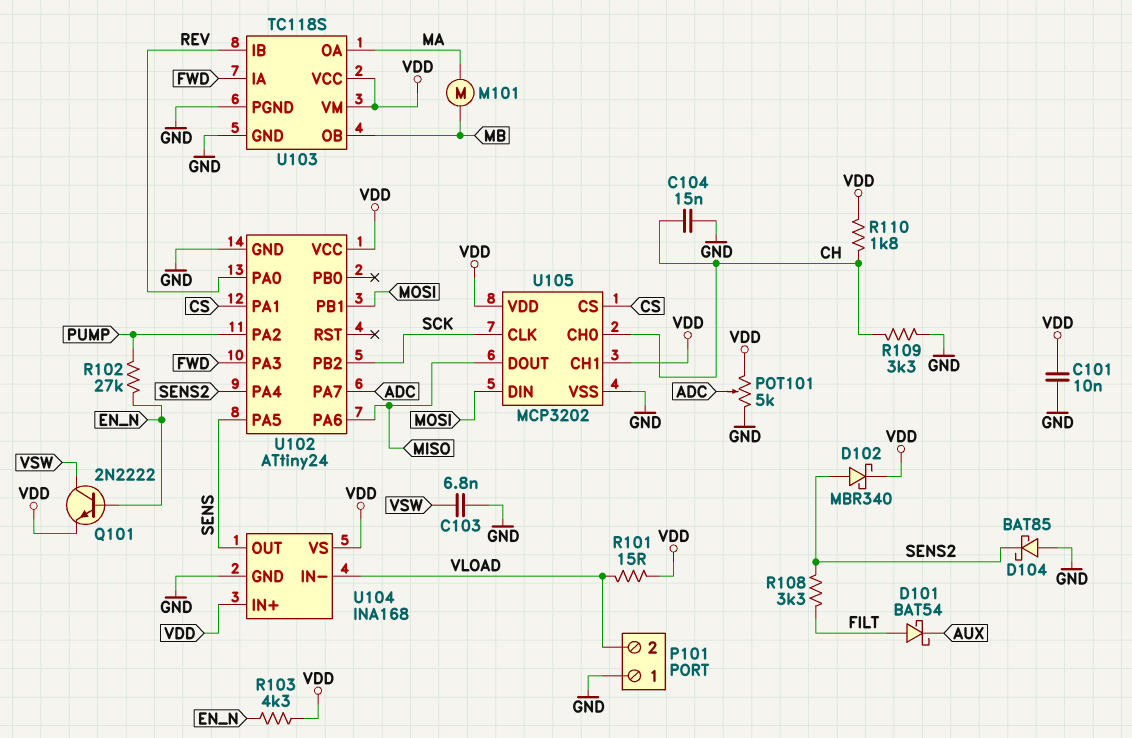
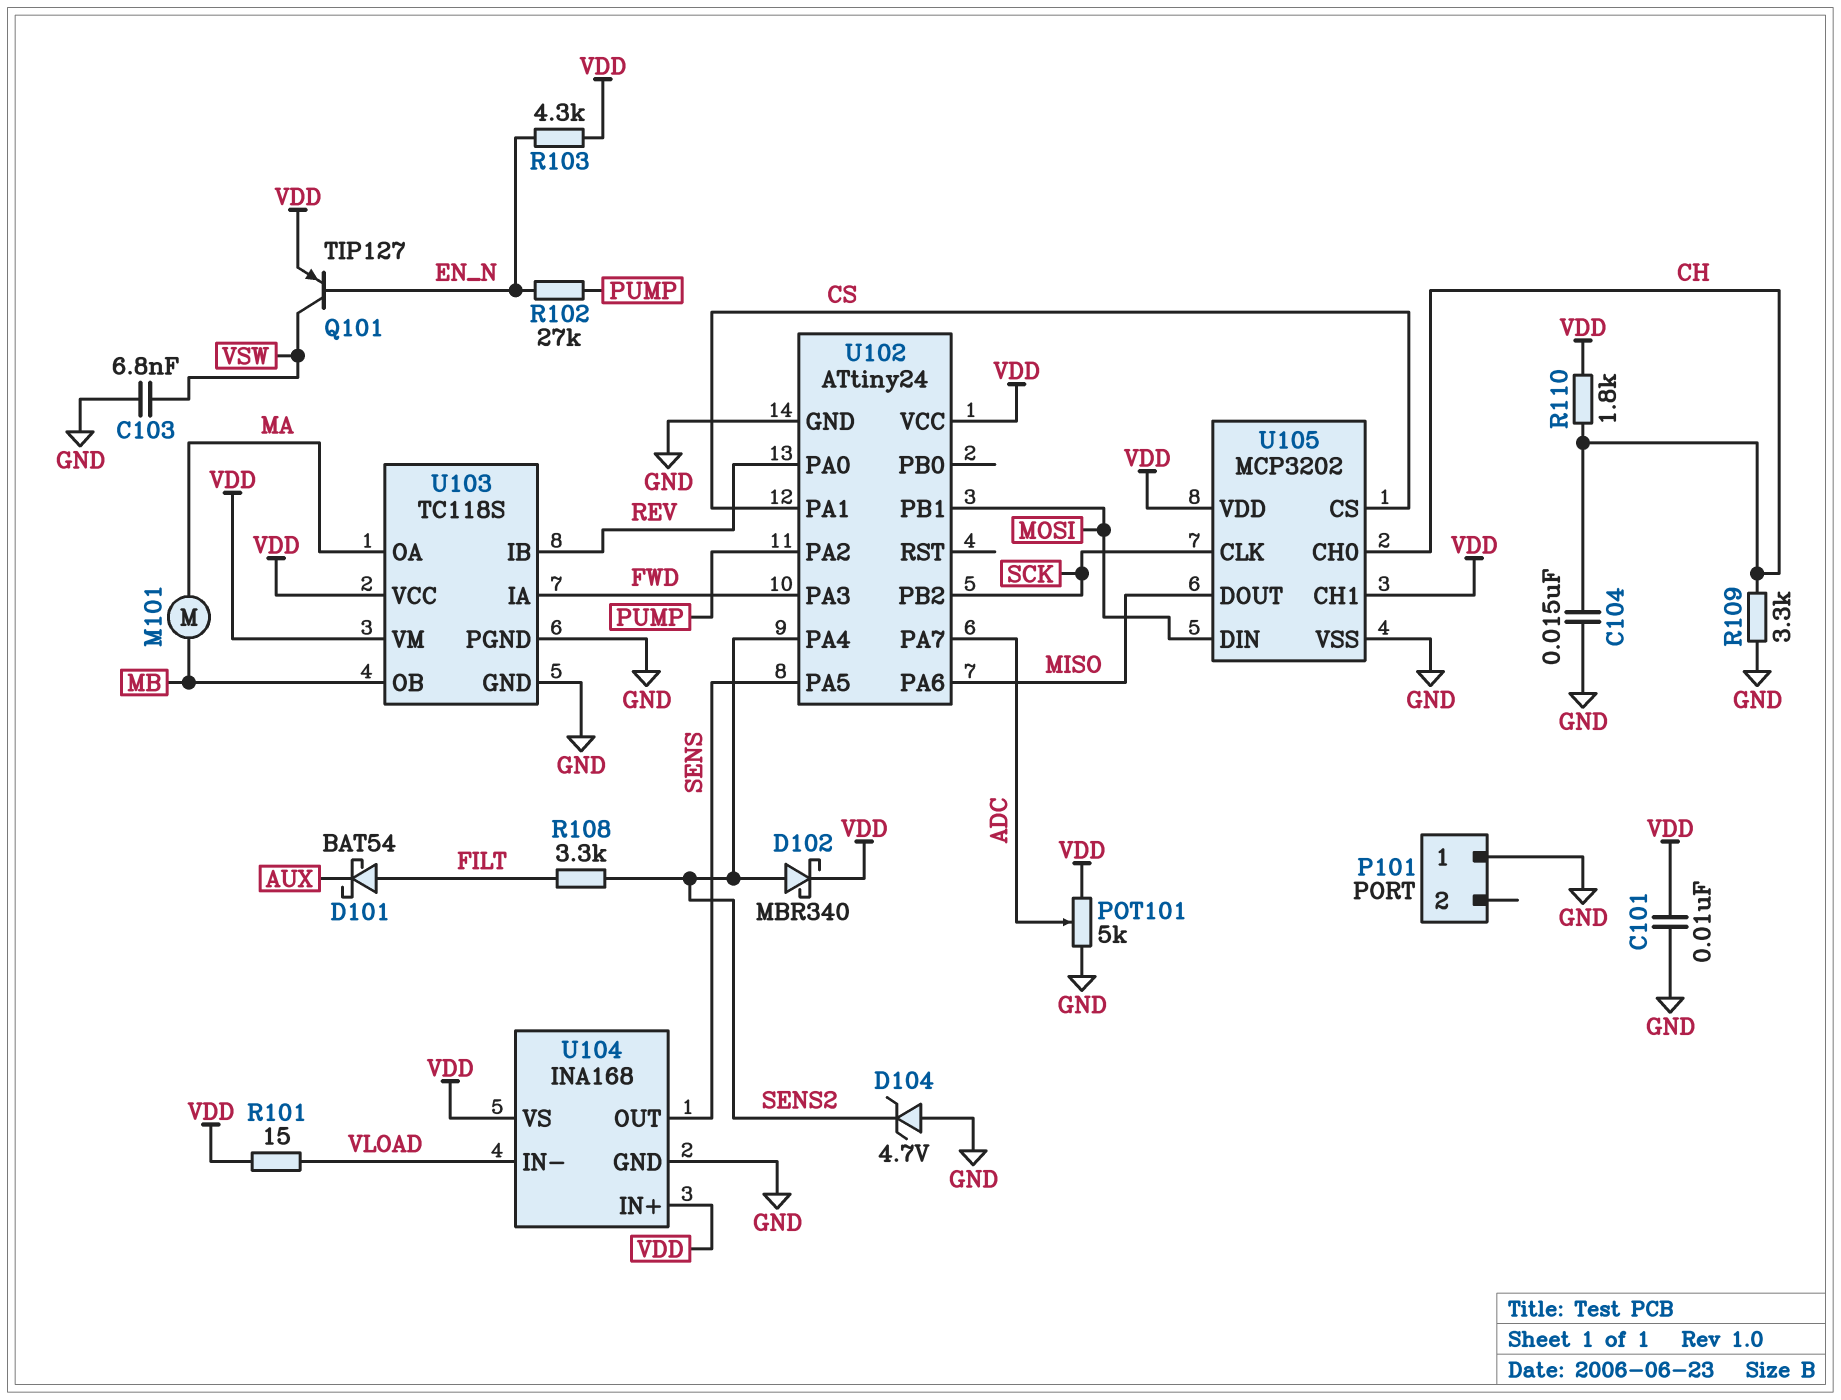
D104: schottky BAT85 (A GND, K SENS2) -> zener 4.7V (A GND, K SENS2)
P101 pin 2: VLOAD -> none
Q101: NPN 2N2222 (B EN_N, C VSW, E VDD) -> PNP TIP127 (B EN_N, C VSW, E VDD)

